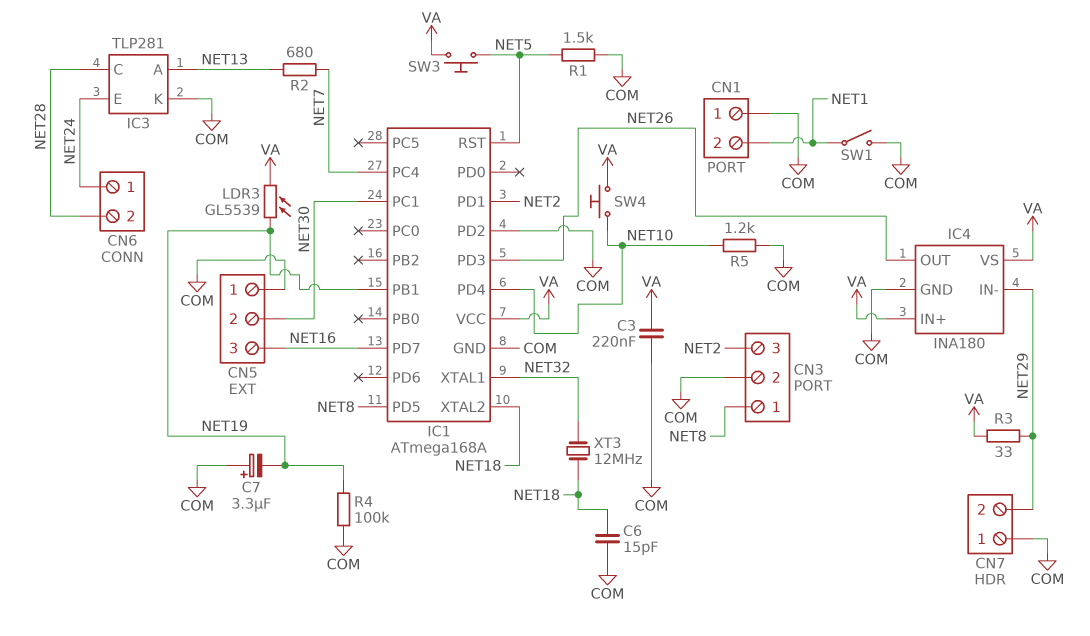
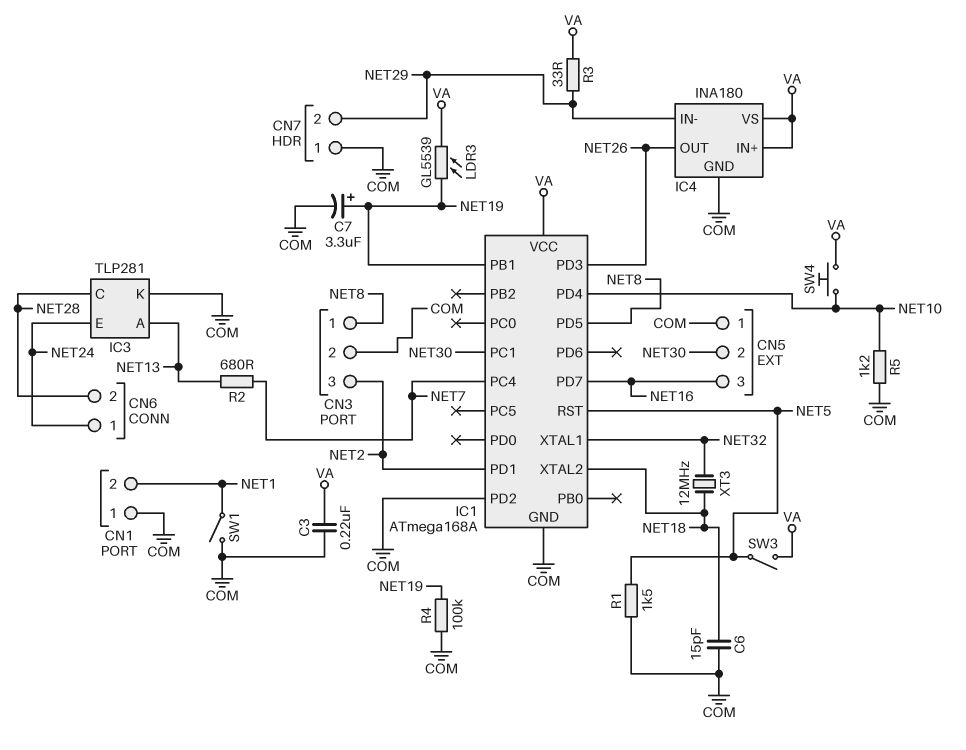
C7: 3.3uF (plus COM, minus NET19) -> 3.3uF (plus NET19, minus COM)
SW3: button (NET5, VA) -> switch (NET5, VA)

